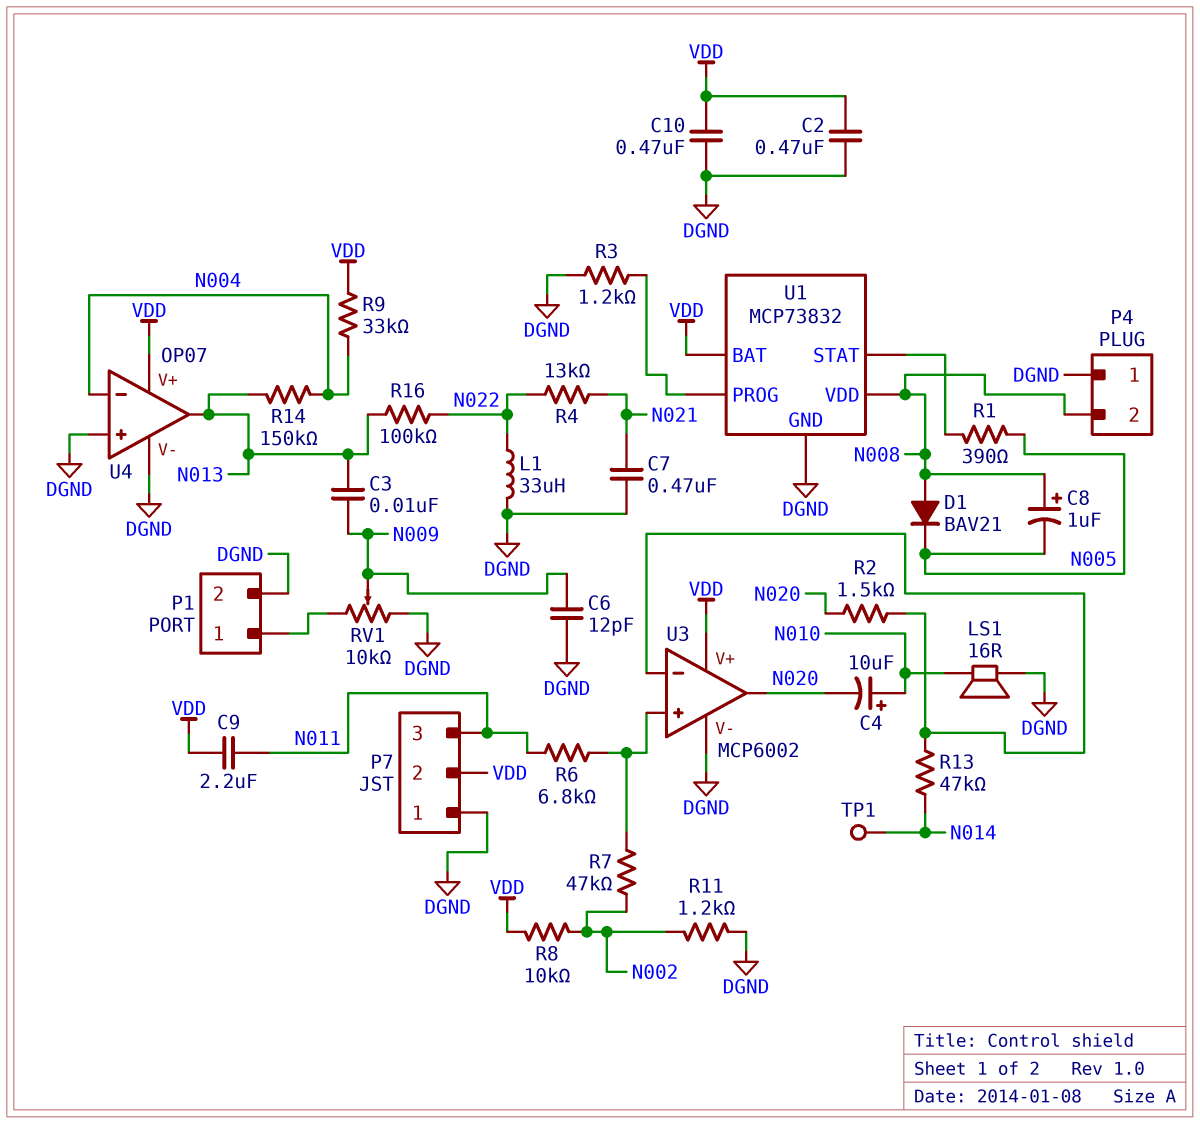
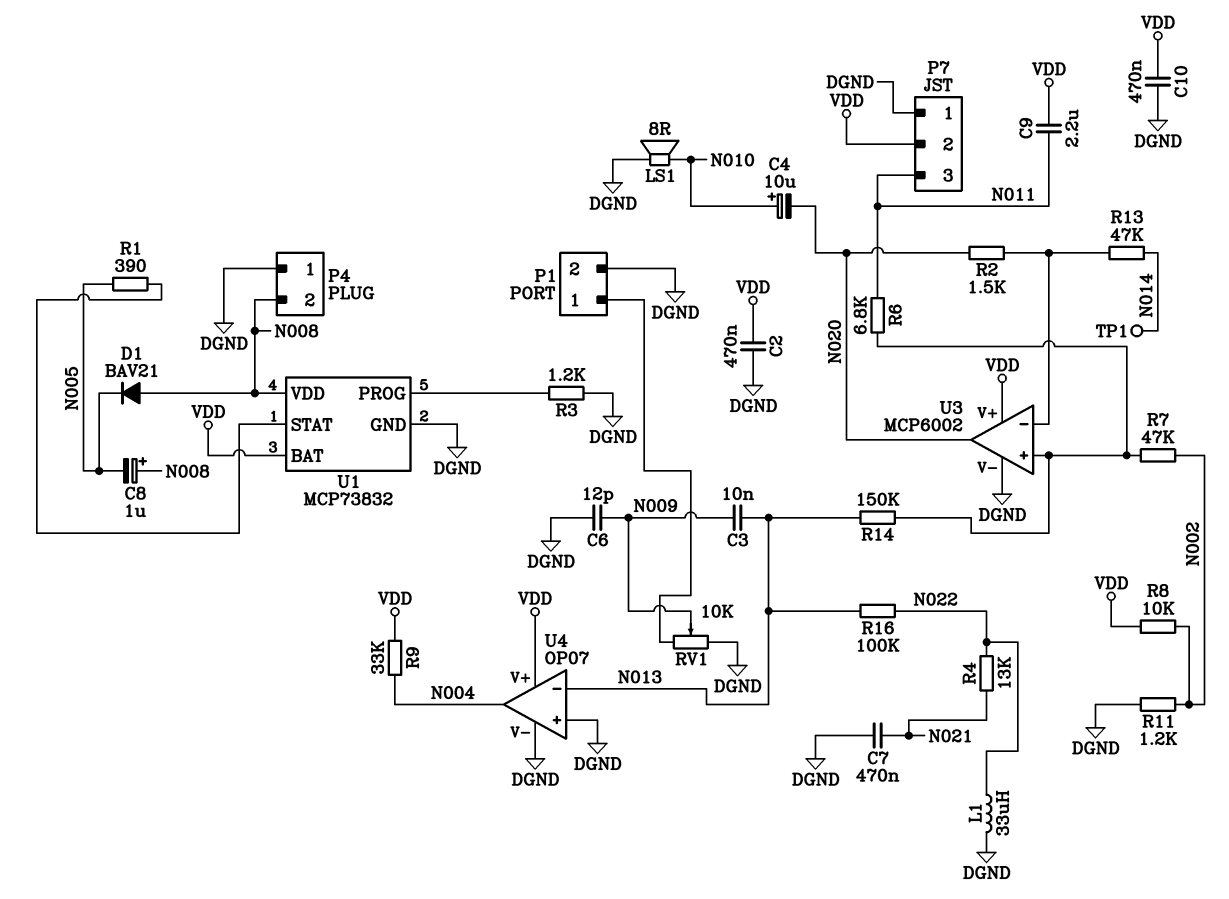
LS1: speaker 16R (DGND, N010) -> speaker 8R (DGND, N010)
R14: 150k (N004, N013) -> 150k (N013, U3/in+)
U4 pin in-: N004 -> N013
U4 pin out: N013 -> N004

